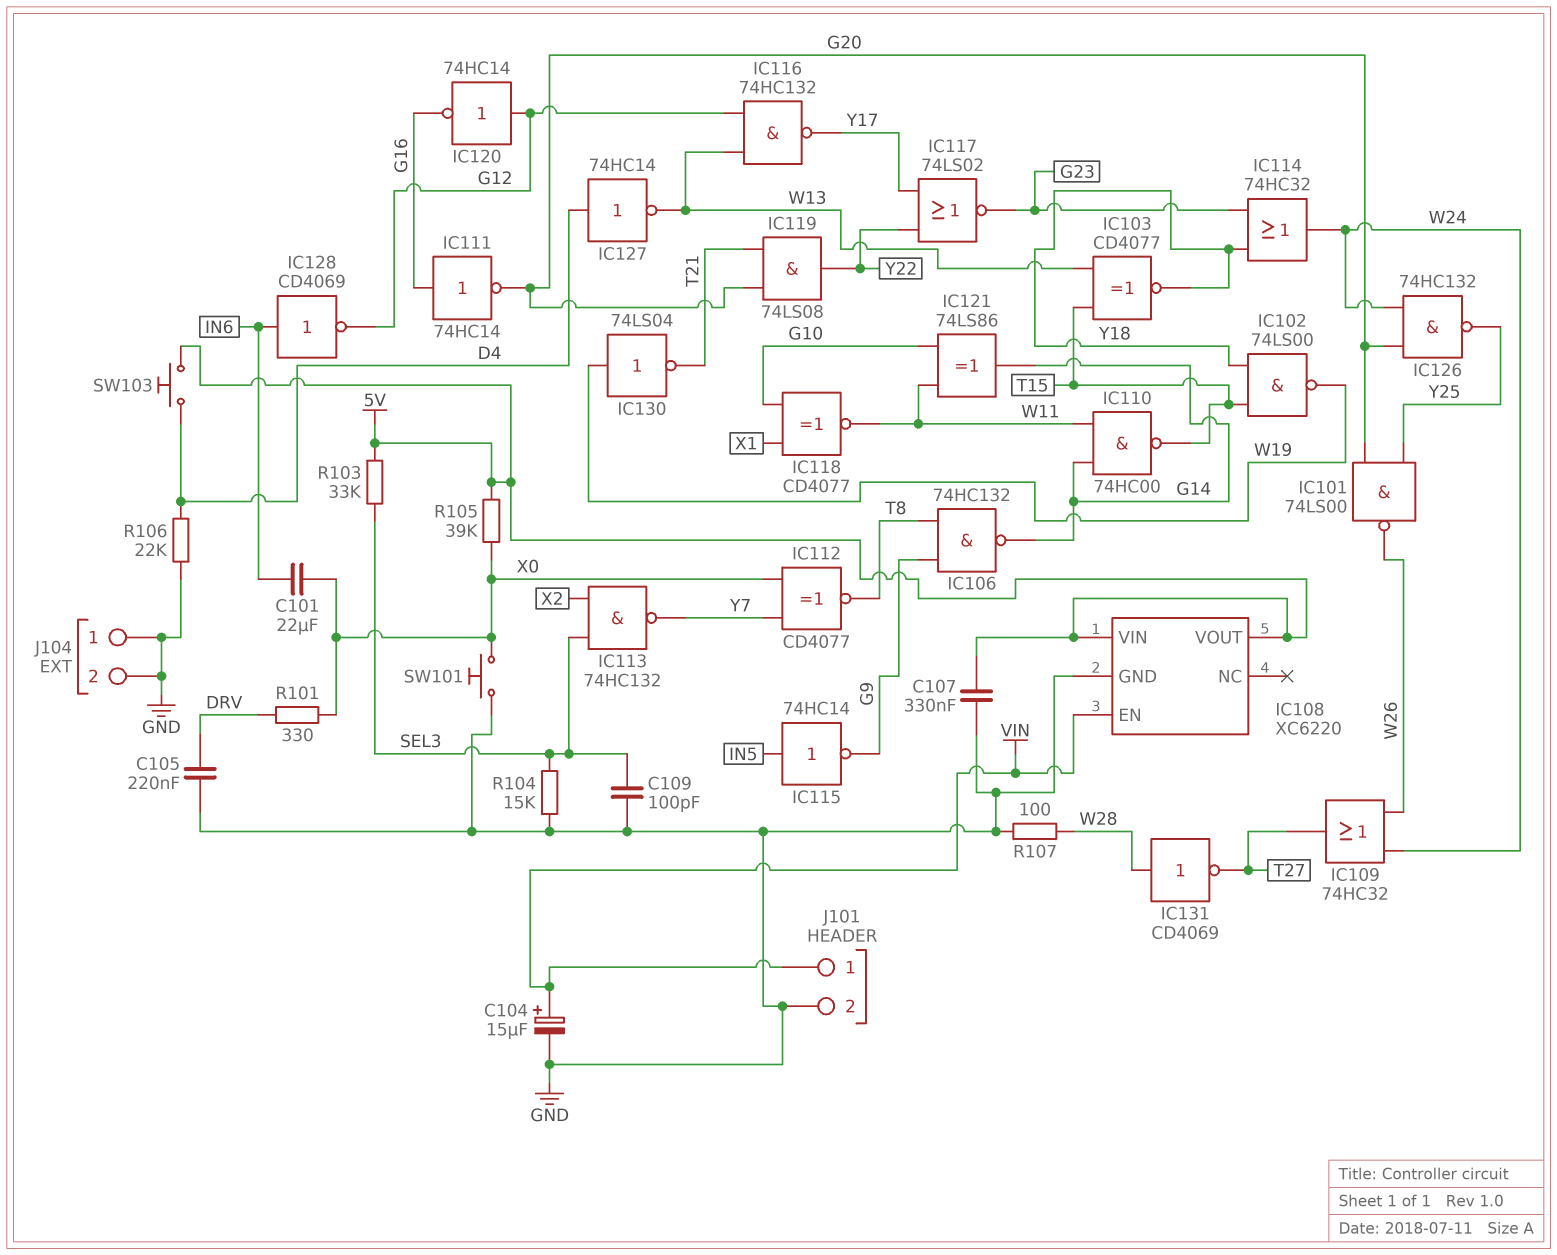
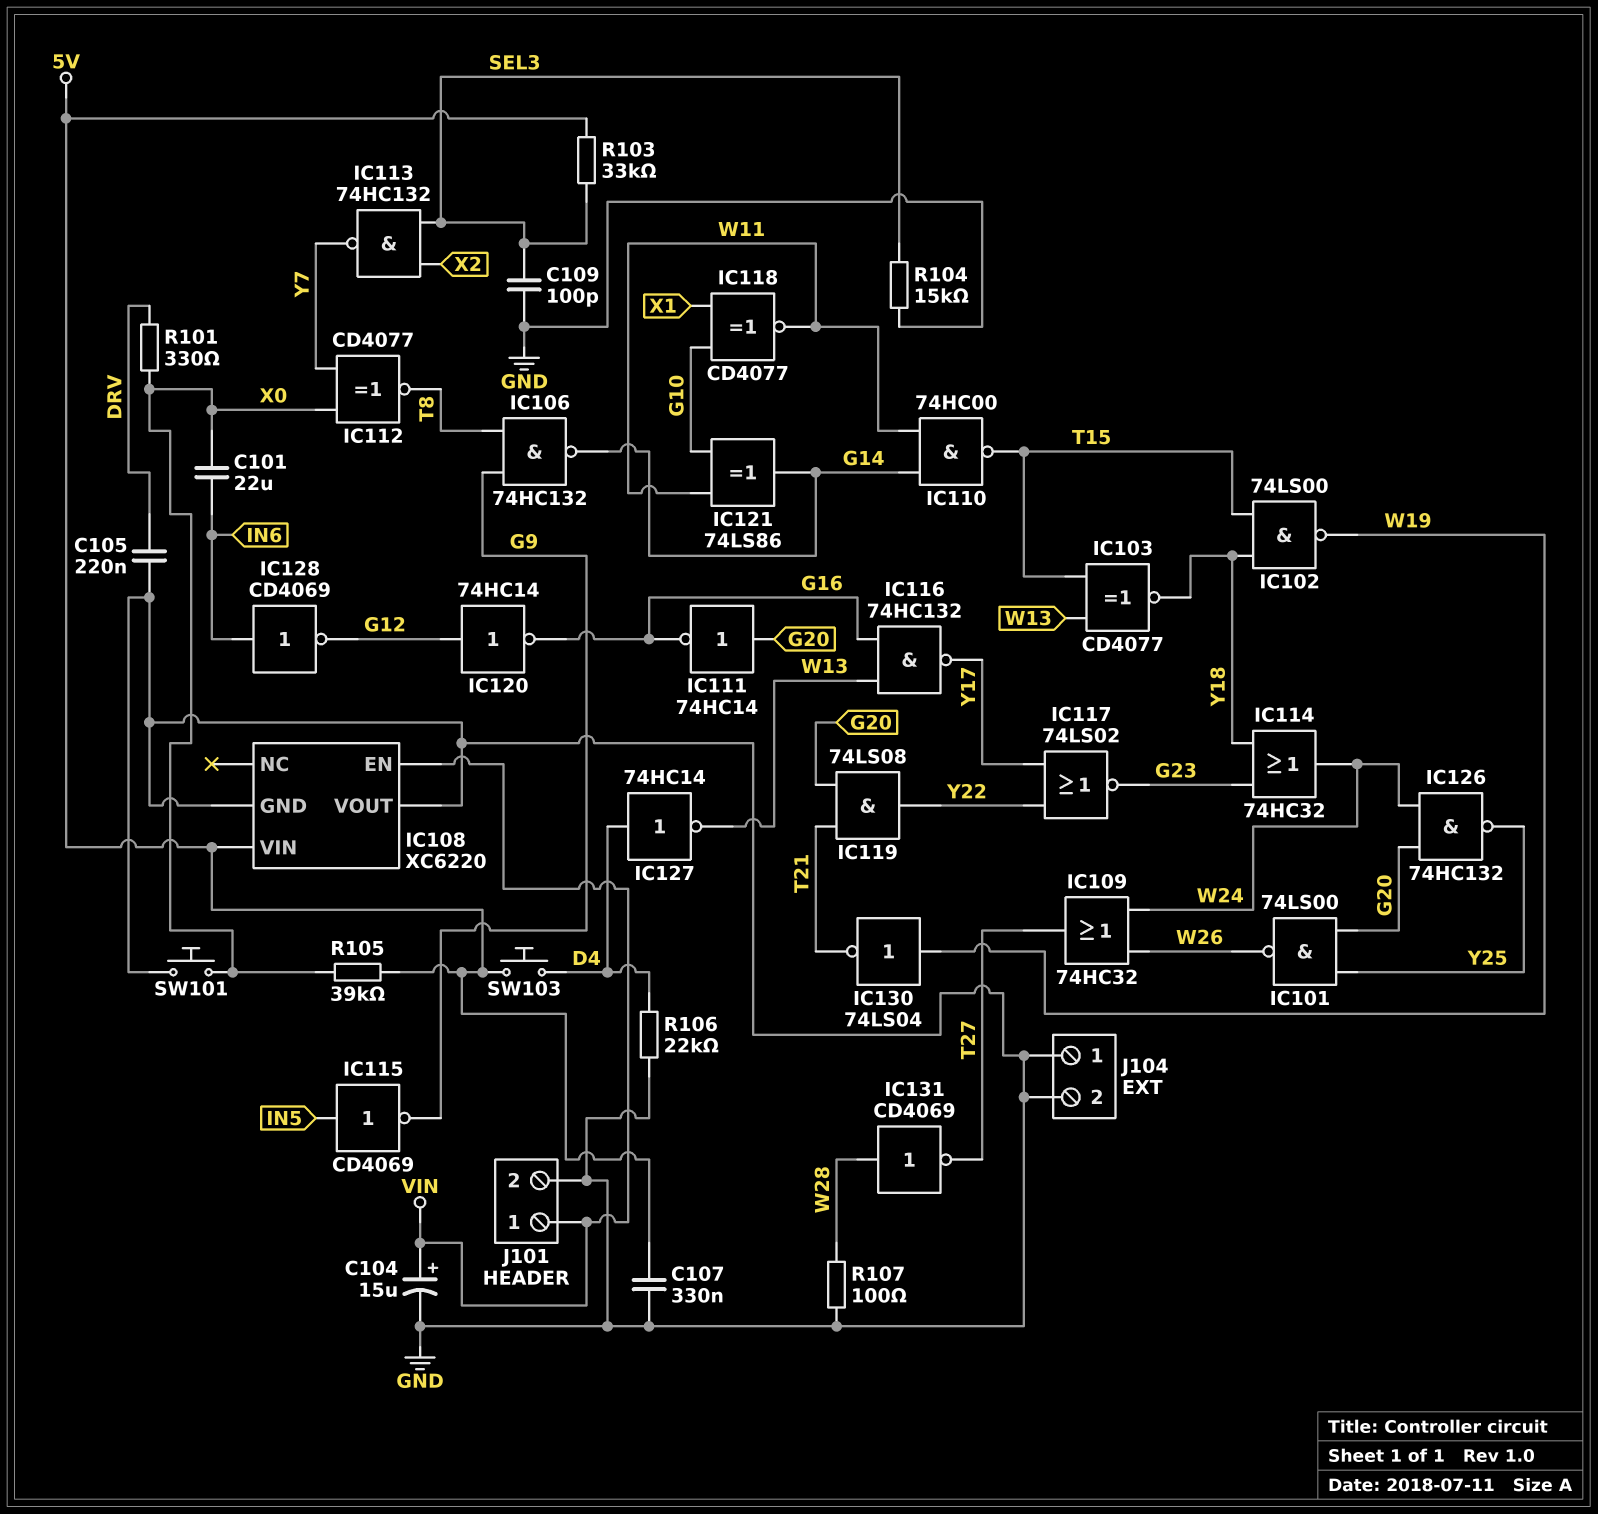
IC108 pin VOUT: 5V -> GND
IC111: NOT 74HC14 (in G16, out G20) -> NOT 74HC14 (in G20, out G16)
IC115: NOT 74HC14 (in IN5, out G9) -> NOT CD4069 (in IN5, out G9)
IC116: NAND 74HC132 (in G12, in W13, out Y17) -> NAND 74HC132 (in G16, in W13, out Y17)

